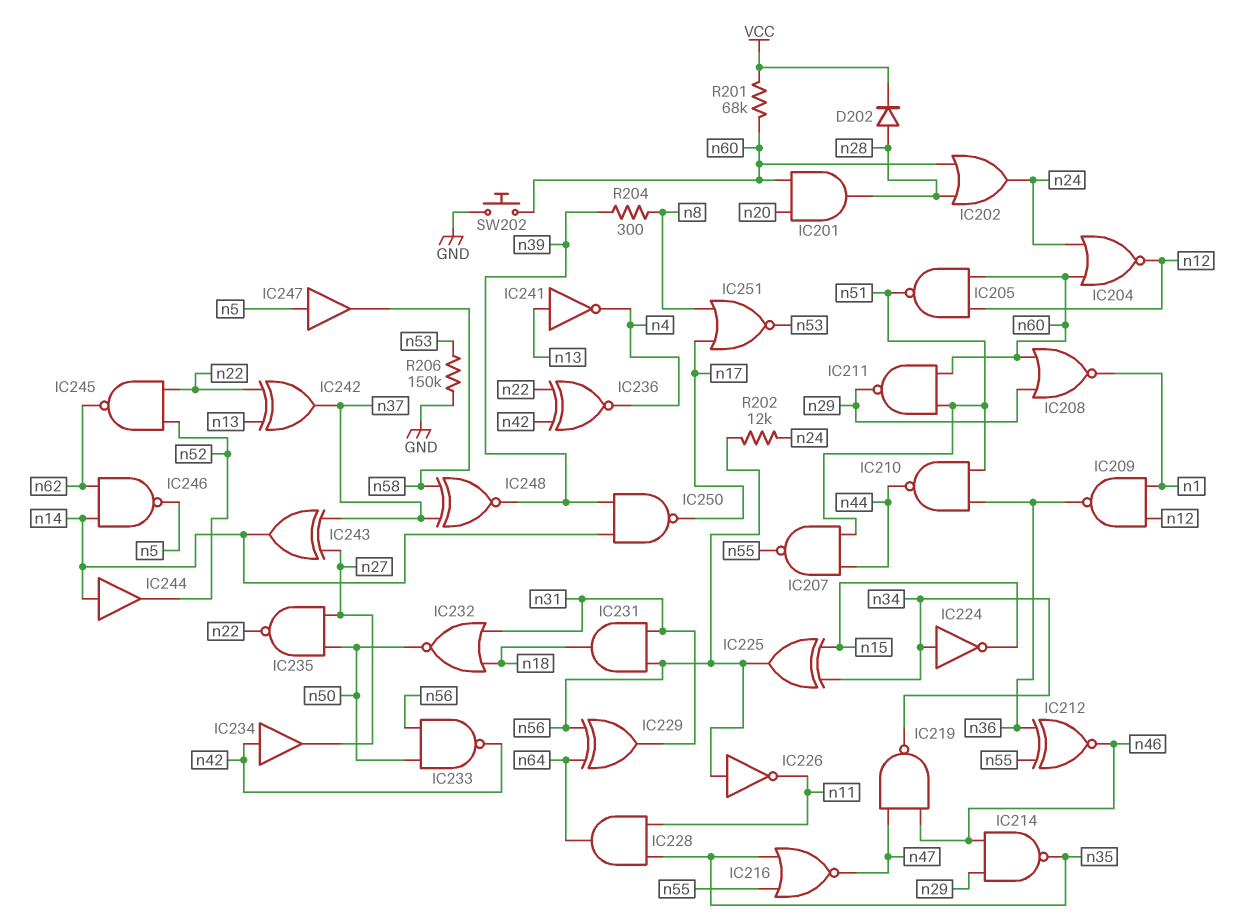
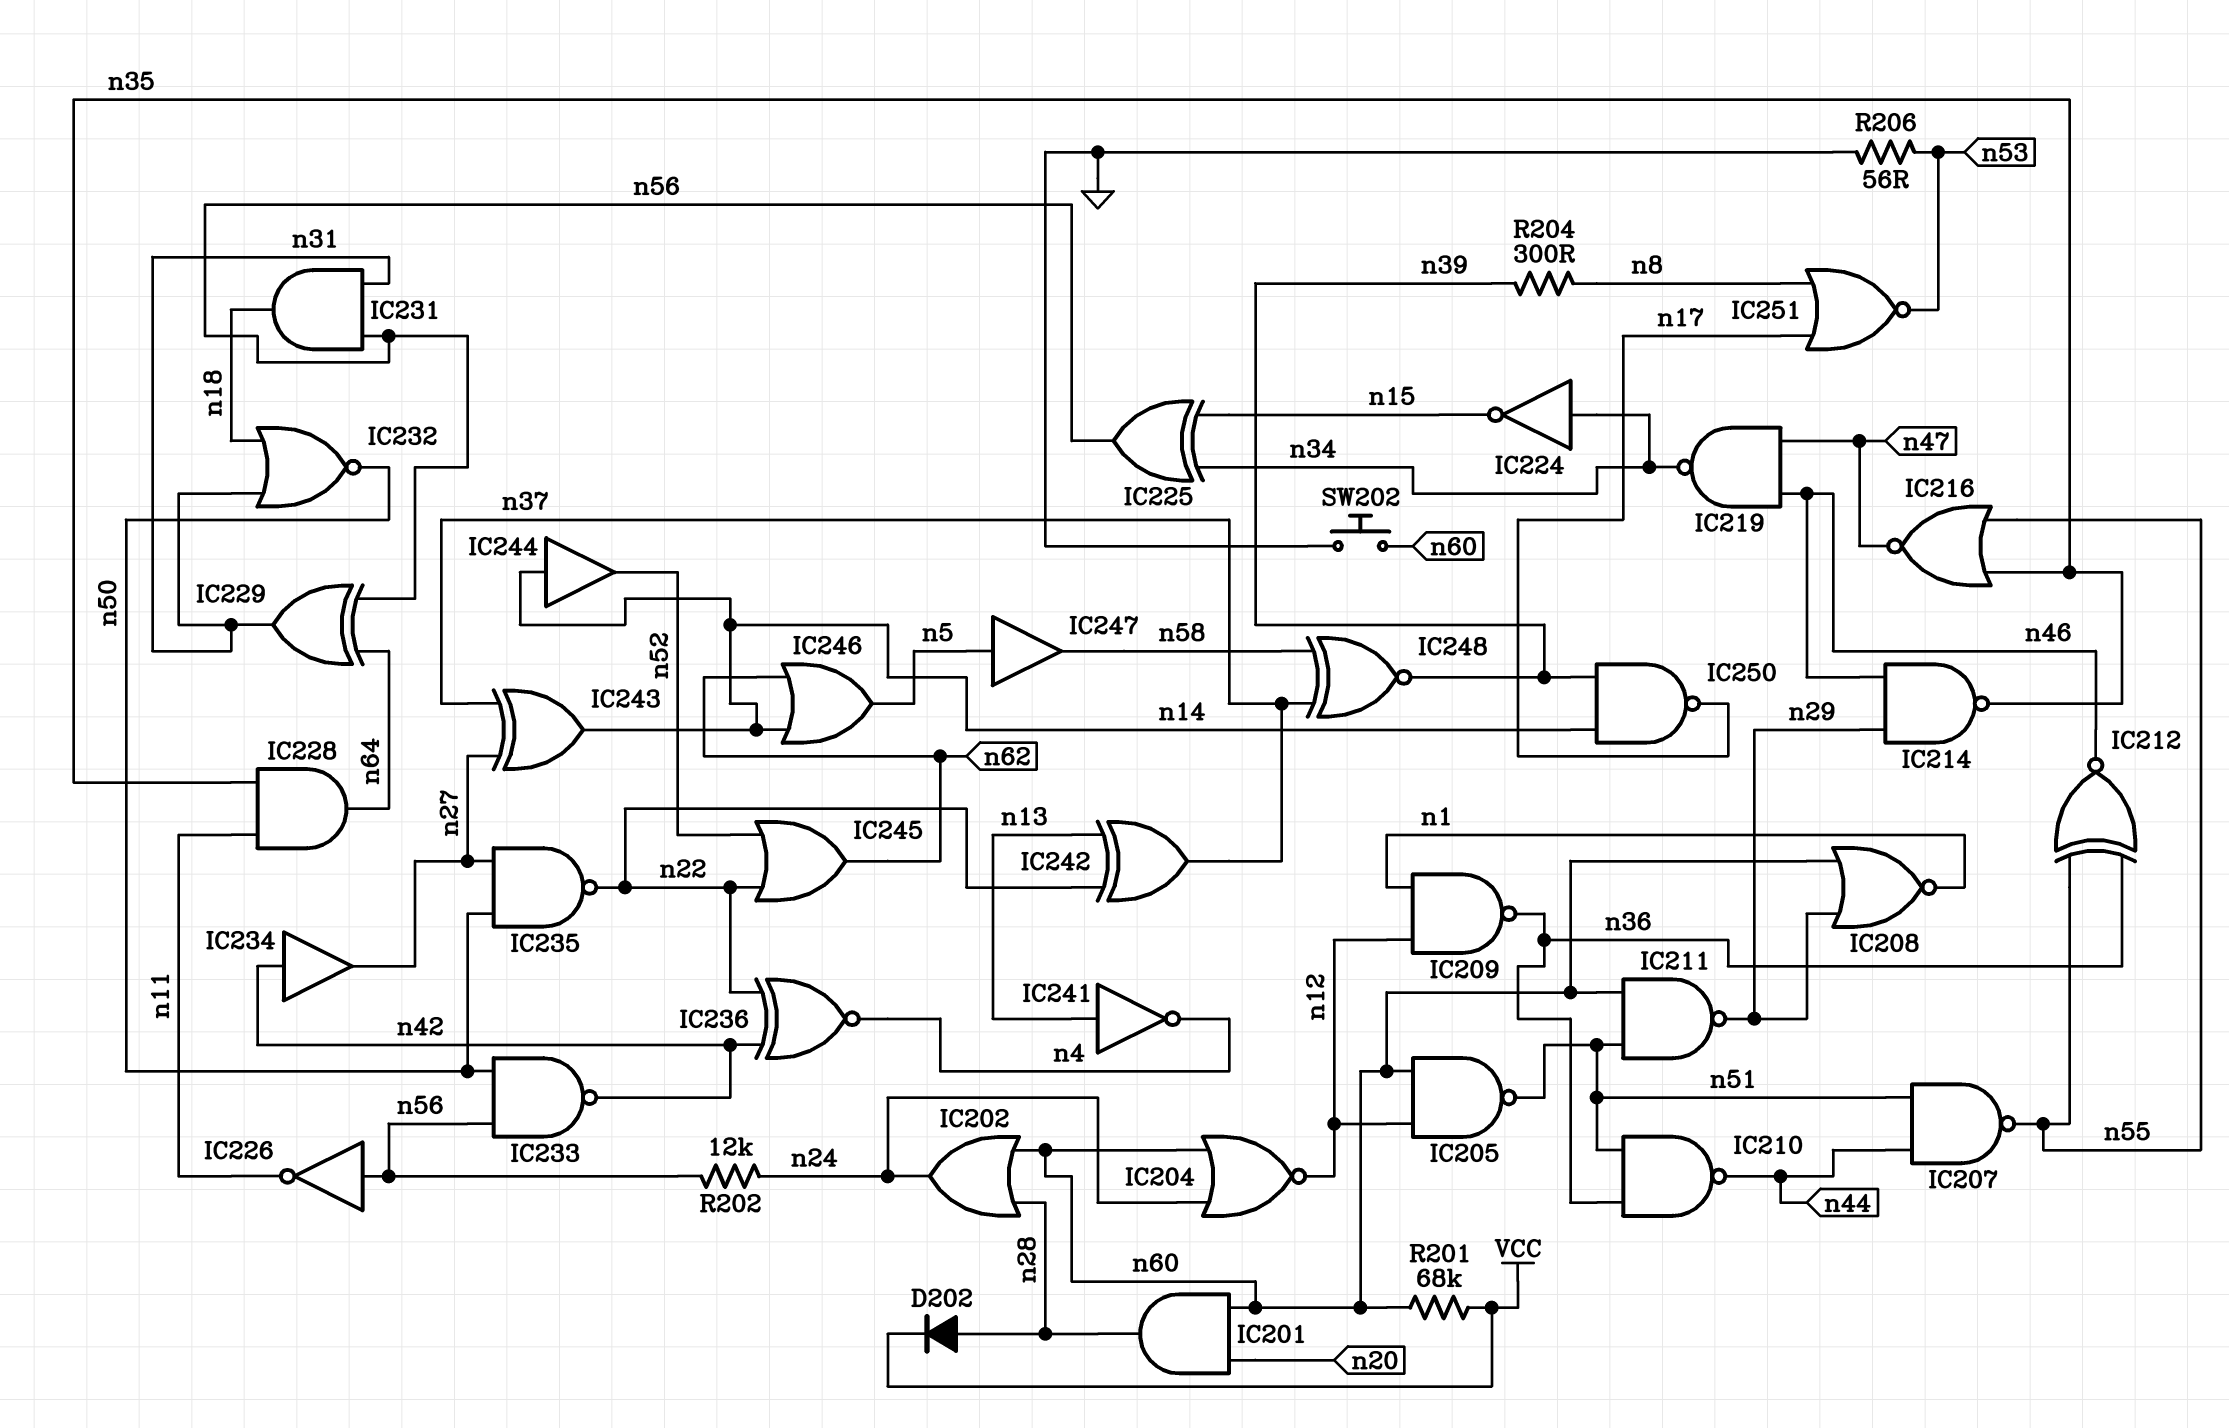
IC245: NAND (in n22, in n52, out n62) -> OR (in n22, in n52, out n62)
IC246: NAND (in n14, in n62, out n5) -> OR (in n14, in n62, out n5)
R206: 150k (GND, n53) -> 56 (GND, n53)

